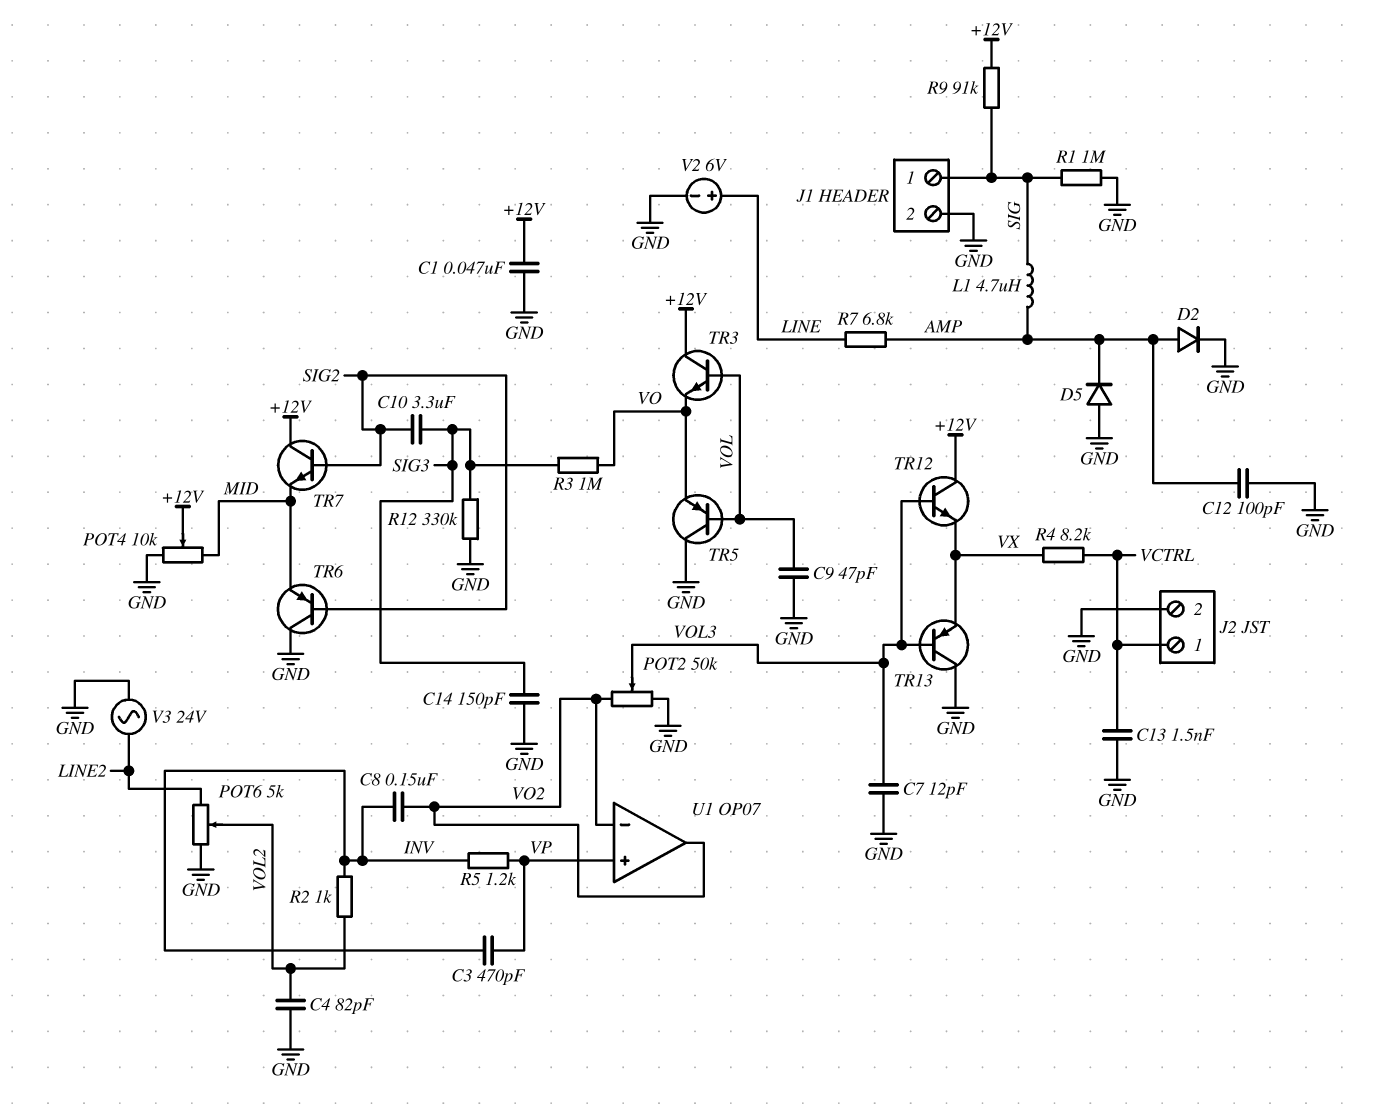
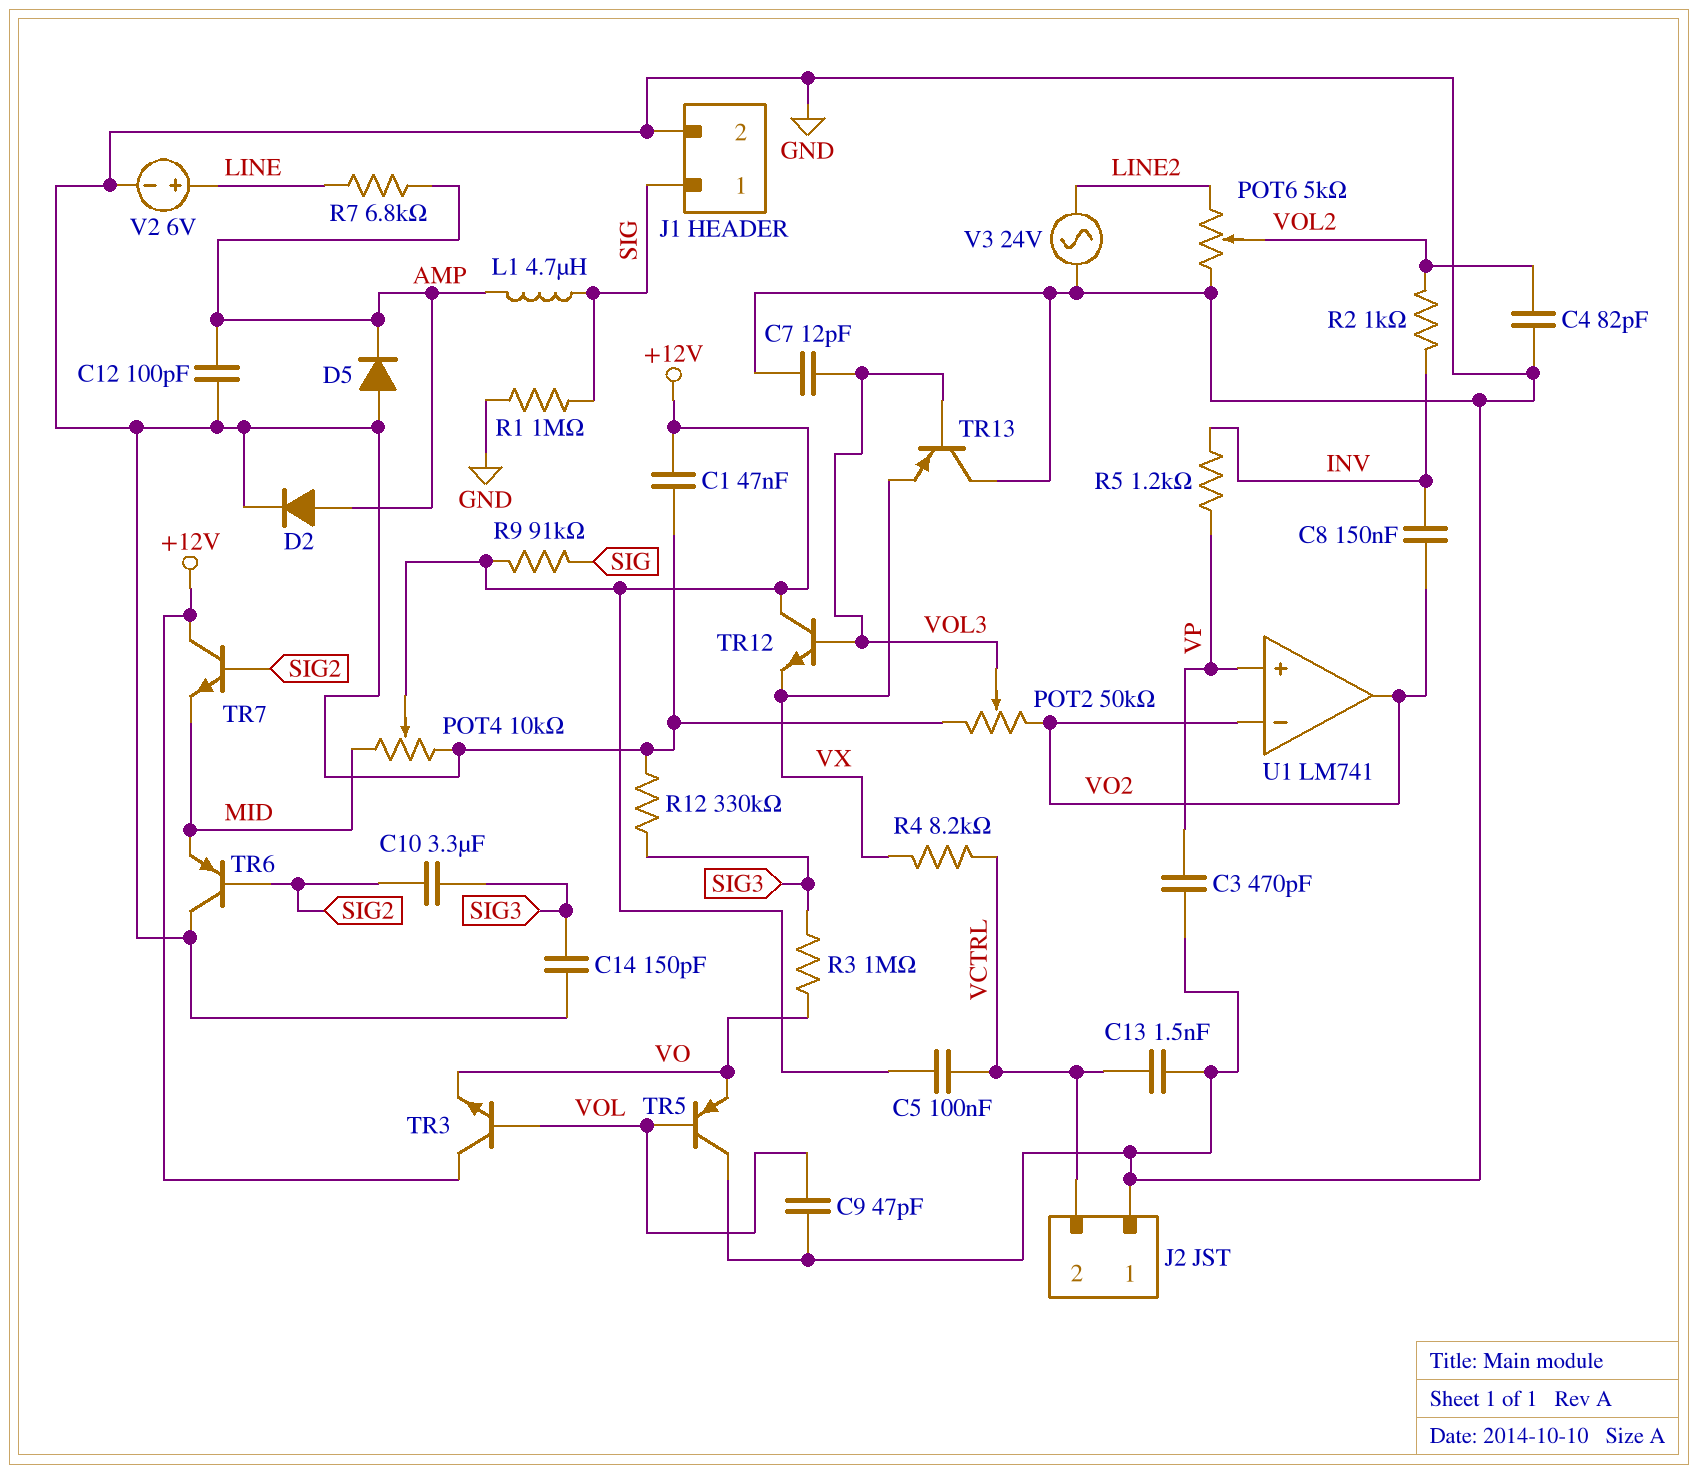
C3: 470pF (INV, VP) -> 470pF (GND, VP)
C5: none -> 100nF (+12V, VCTRL)
J2 pin 1: VCTRL -> GND
J2 pin 2: GND -> VCTRL
U1: OP07 -> LM741

